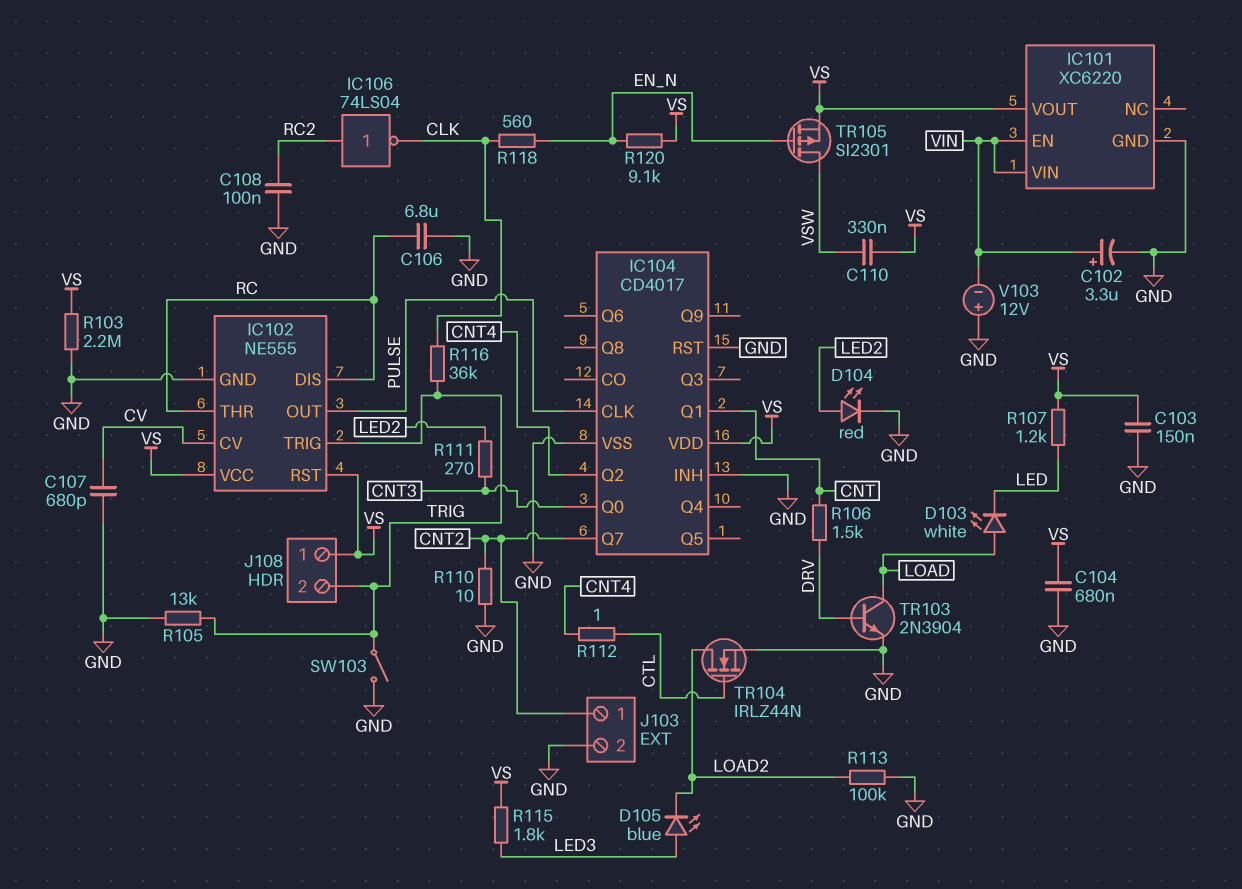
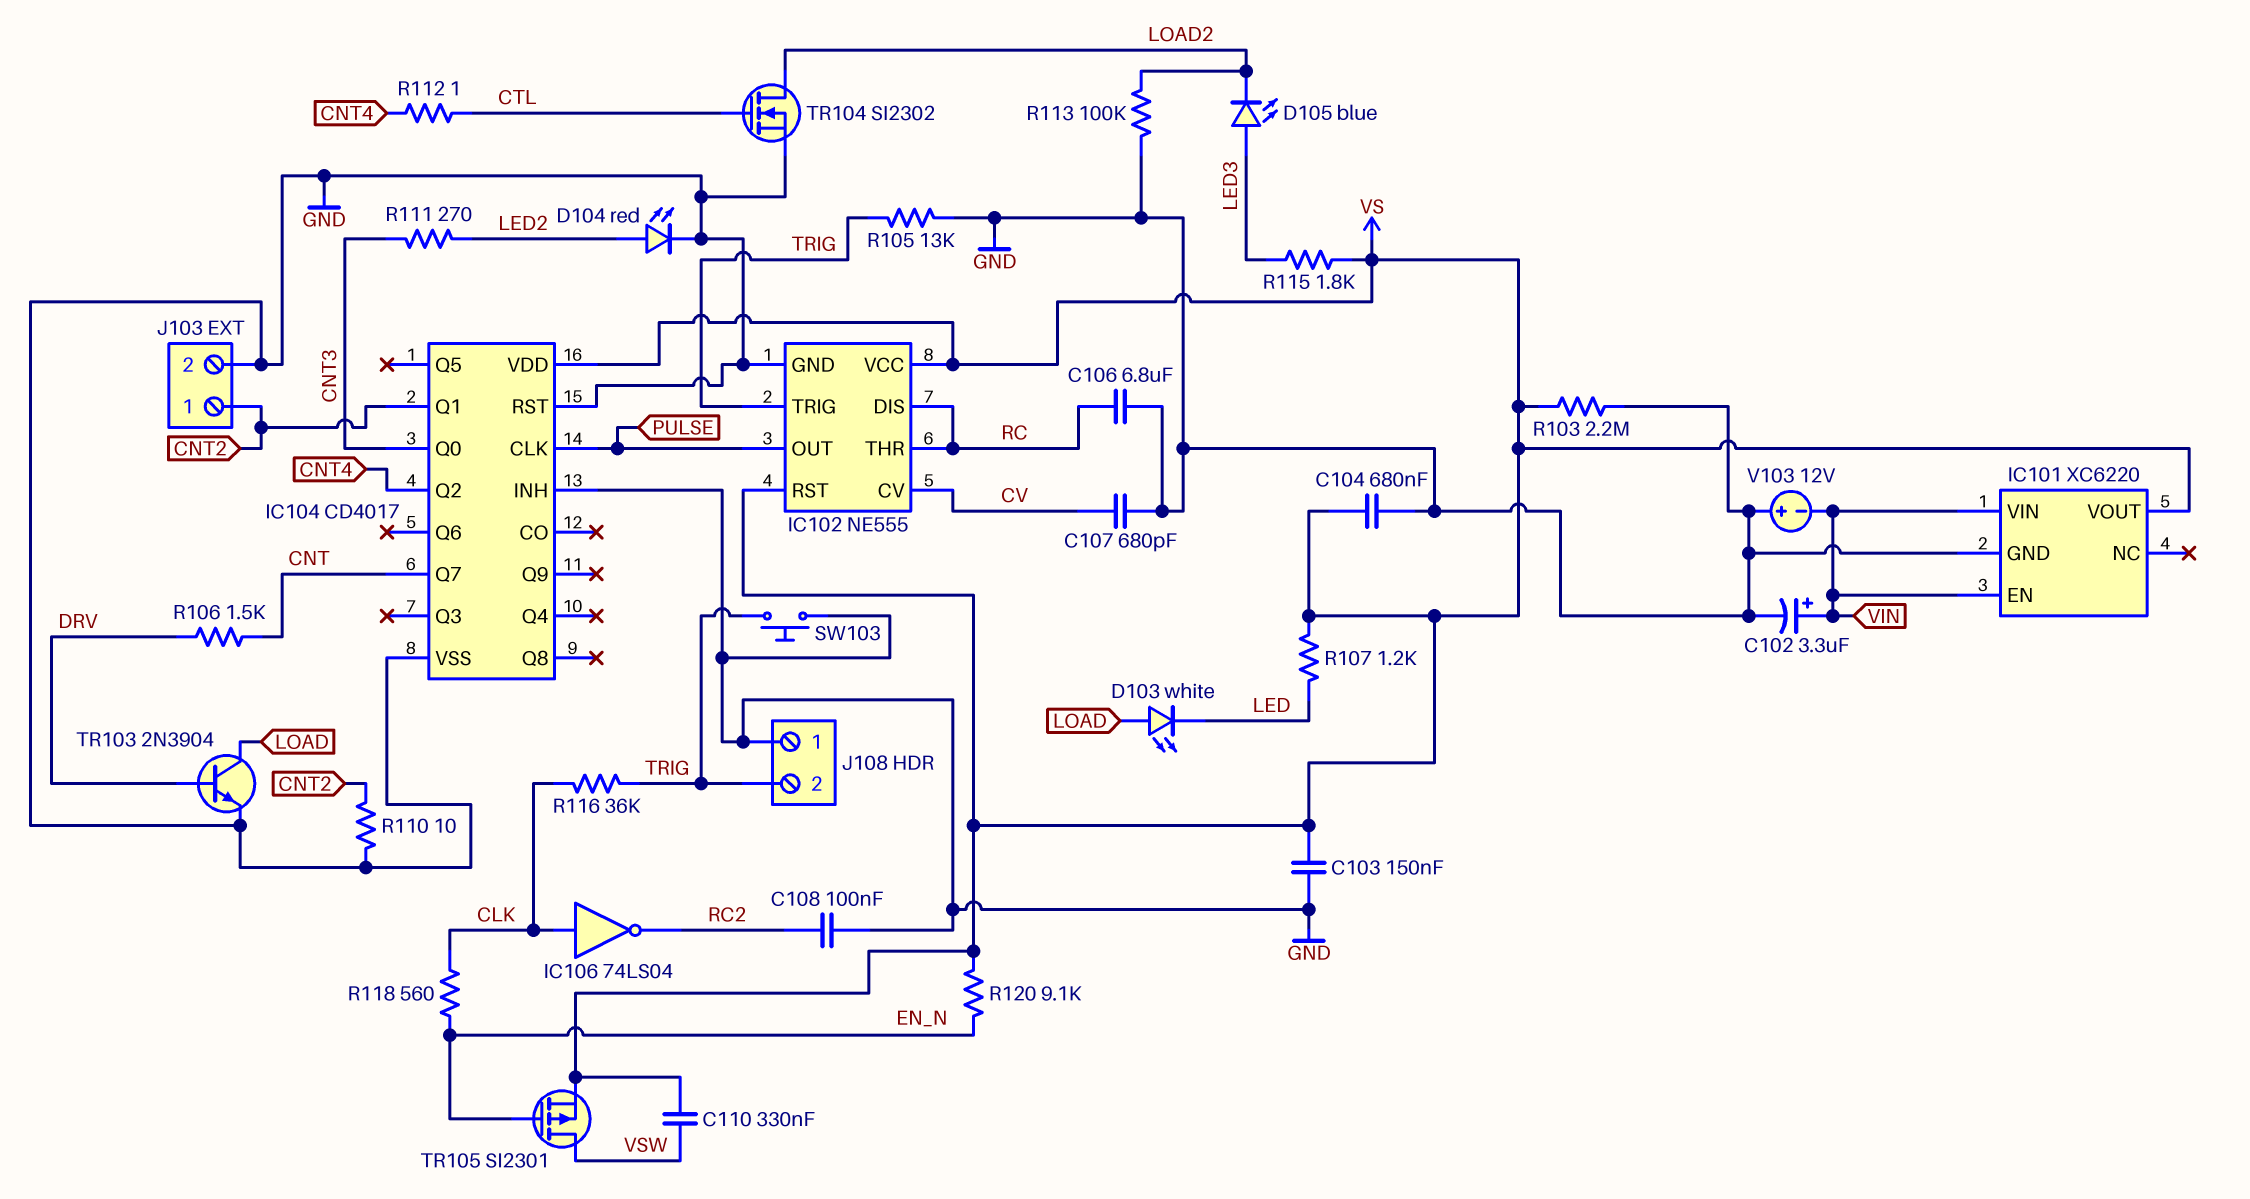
IC104 pin Q1: CNT -> CNT2
IC104 pin Q7: CNT2 -> CNT
IC106: NOT 74LS04 (in RC2, out CLK) -> NOT 74LS04 (in CLK, out RC2)
J108 pin 1: VS -> GND
SW103: switch (GND, TRIG) -> button (GND, TRIG)
TR104: NMOS IRLZ44N (G CTL, D LOAD2, S GND) -> NMOS SI2302 (G CTL, D LOAD2, S GND)

